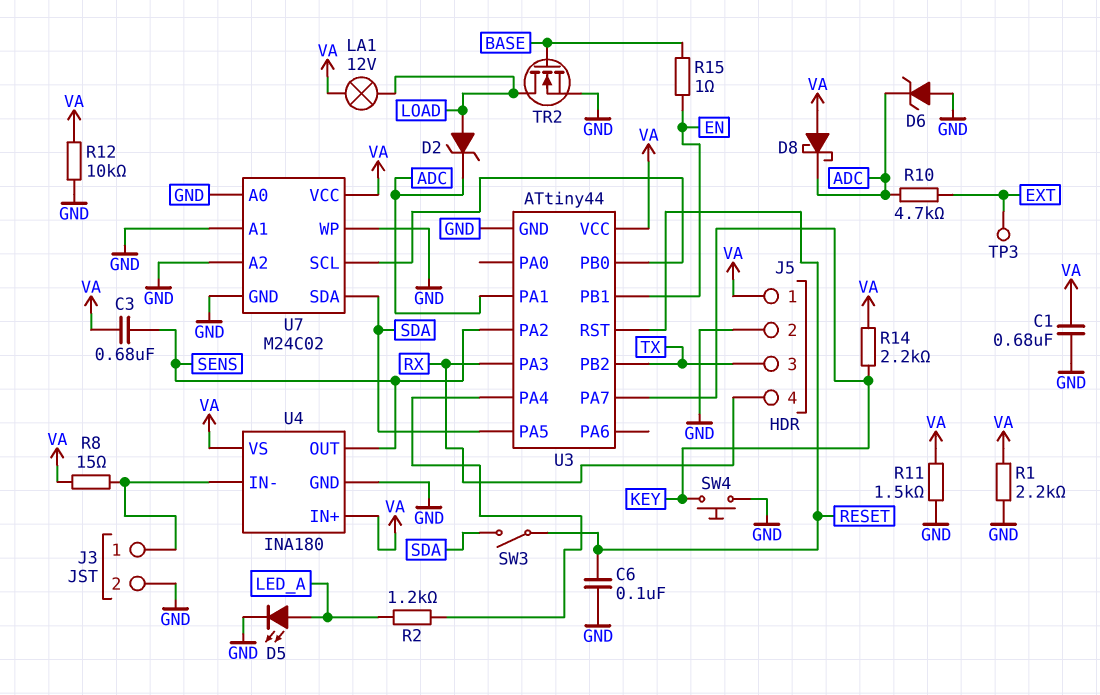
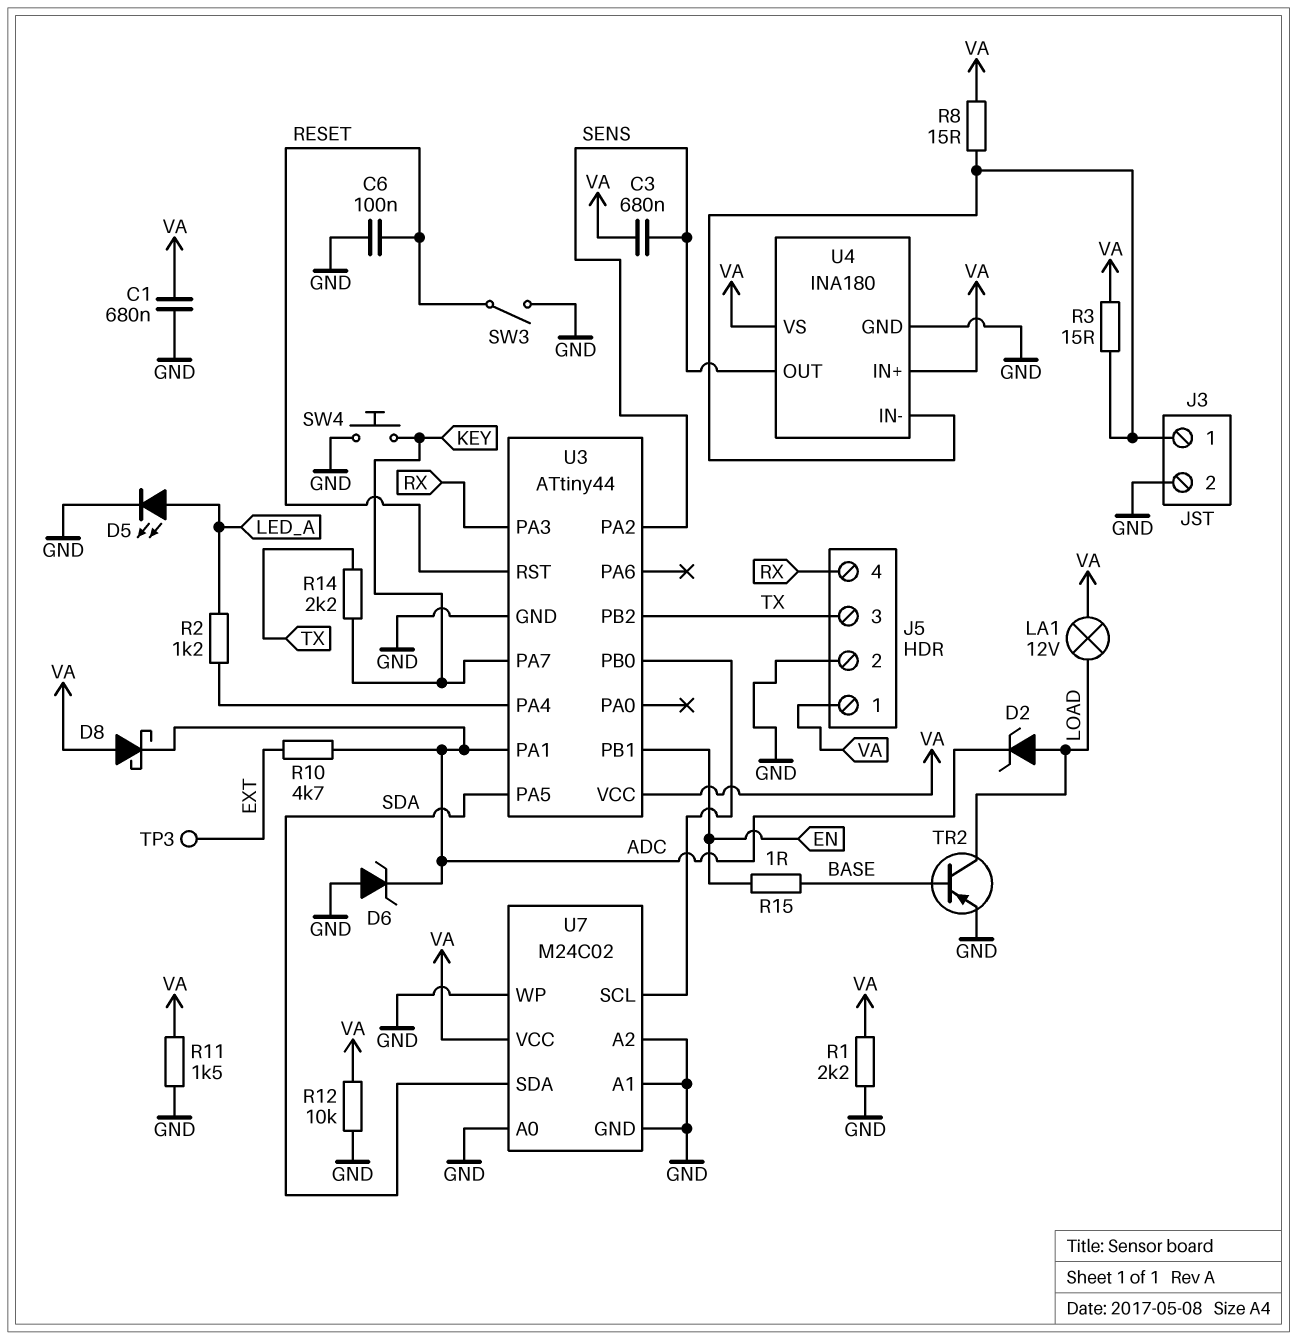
R3: none -> 15 (J3/1, VA)
R14: 2.2k (KEY, VA) -> 2.2k (KEY, TX)
SW3: switch (RESET, SDA) -> switch (GND, RESET)
TR2: NMOS (G BASE, D LOAD, S GND) -> PNP (B BASE, C LOAD, E GND)

